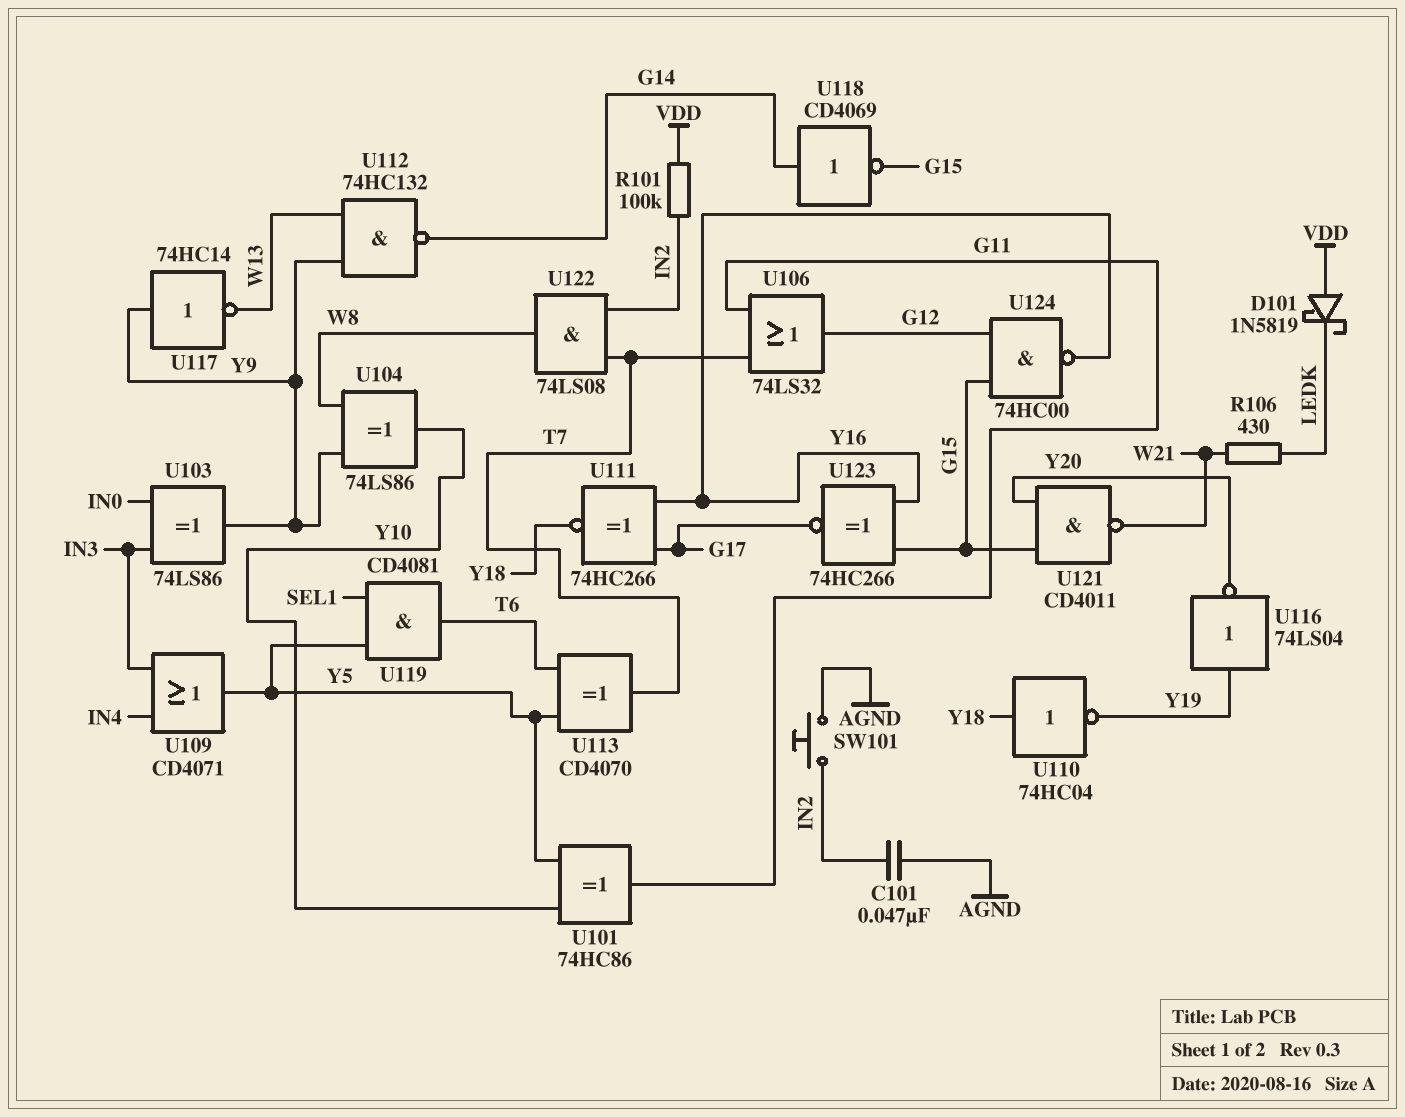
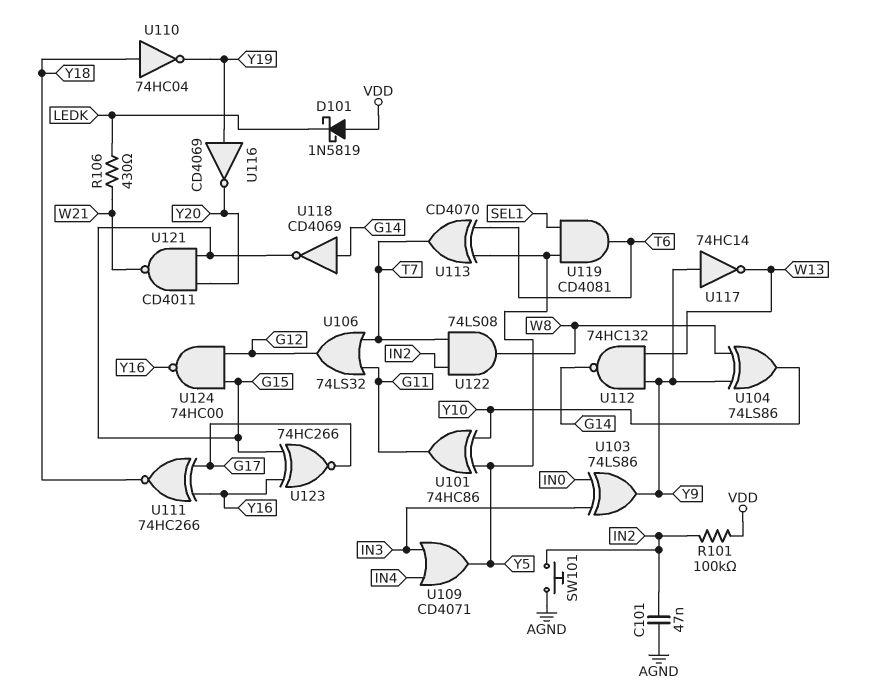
U116: NOT 74LS04 (in Y19, out Y20) -> NOT CD4069 (in Y19, out Y20)

